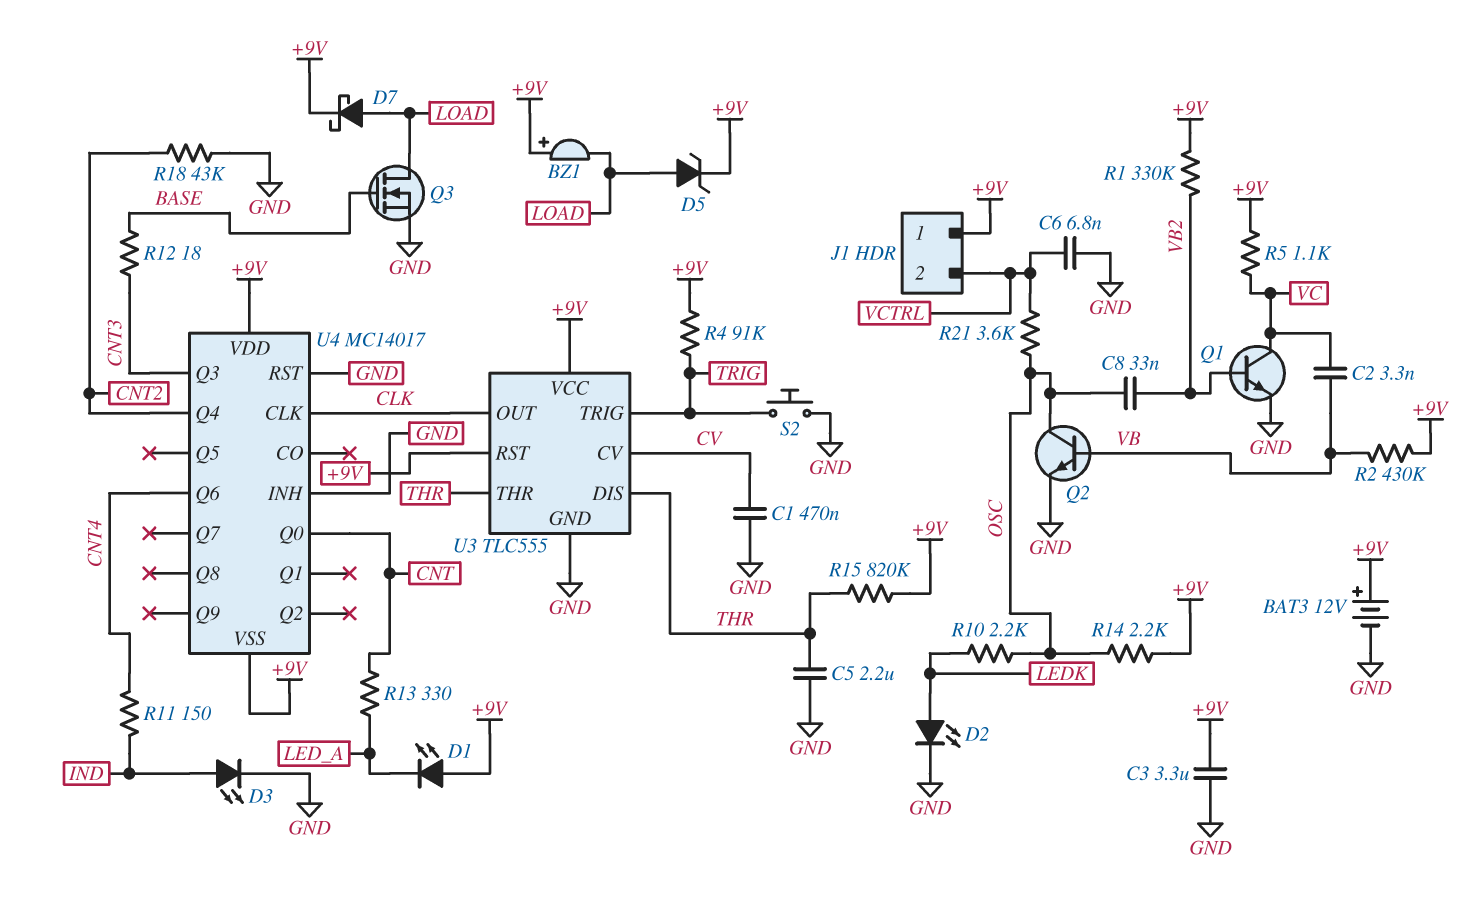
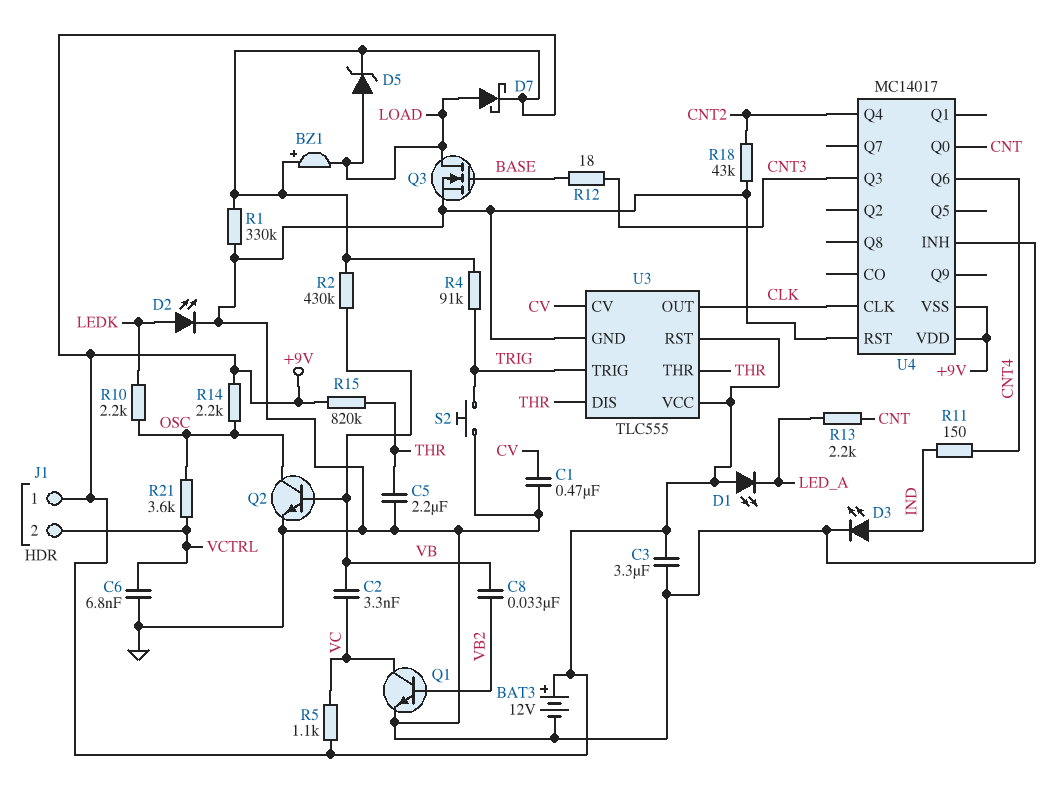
C8: 33nF (OSC, VB2) -> 33nF (VB, VB2)
R1: 330k (+9V, VB2) -> 330k (+9V, GND)
R13: 330 (CNT, LED_A) -> 2.2k (CNT, LED_A)

